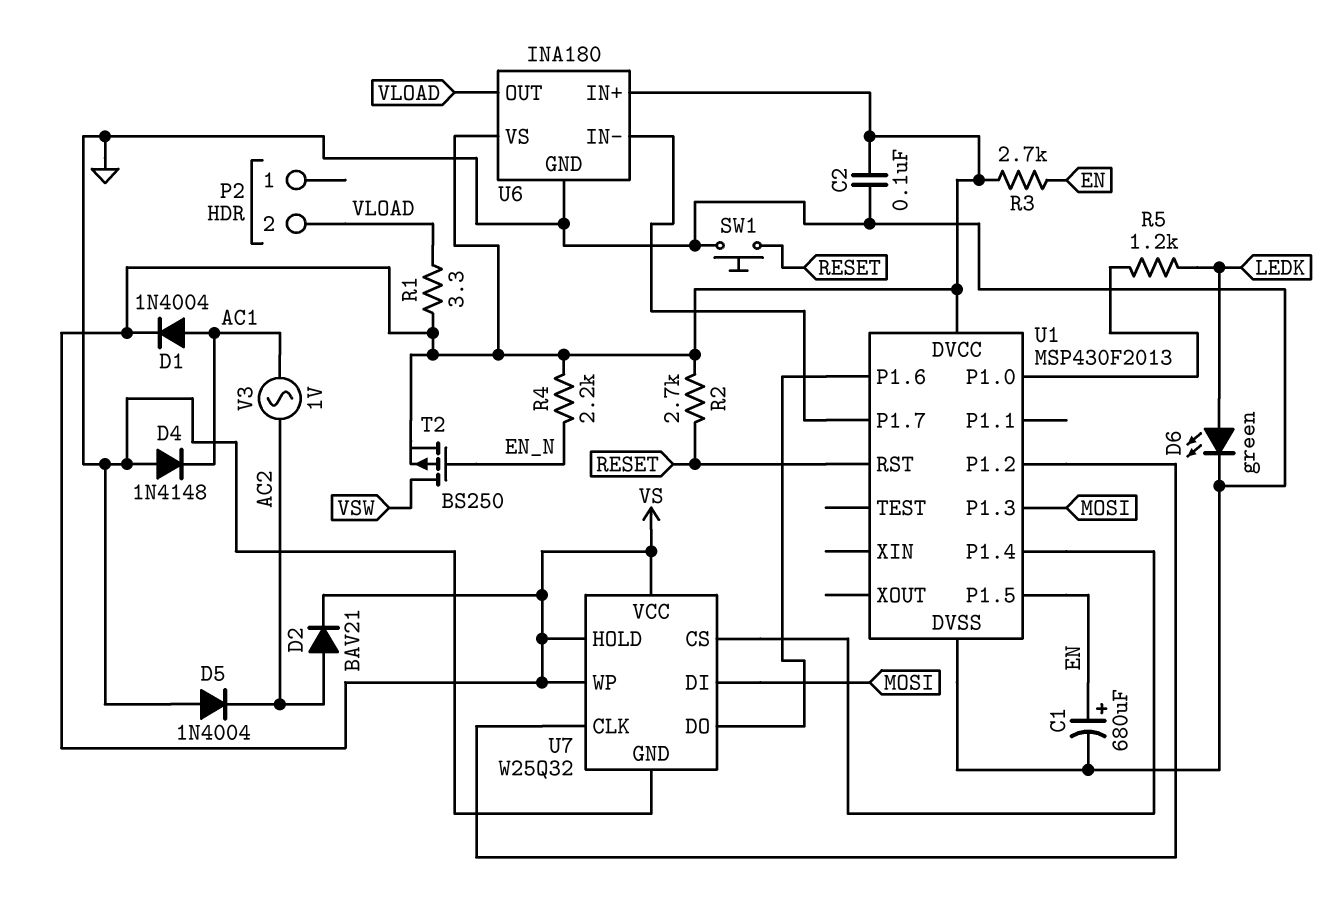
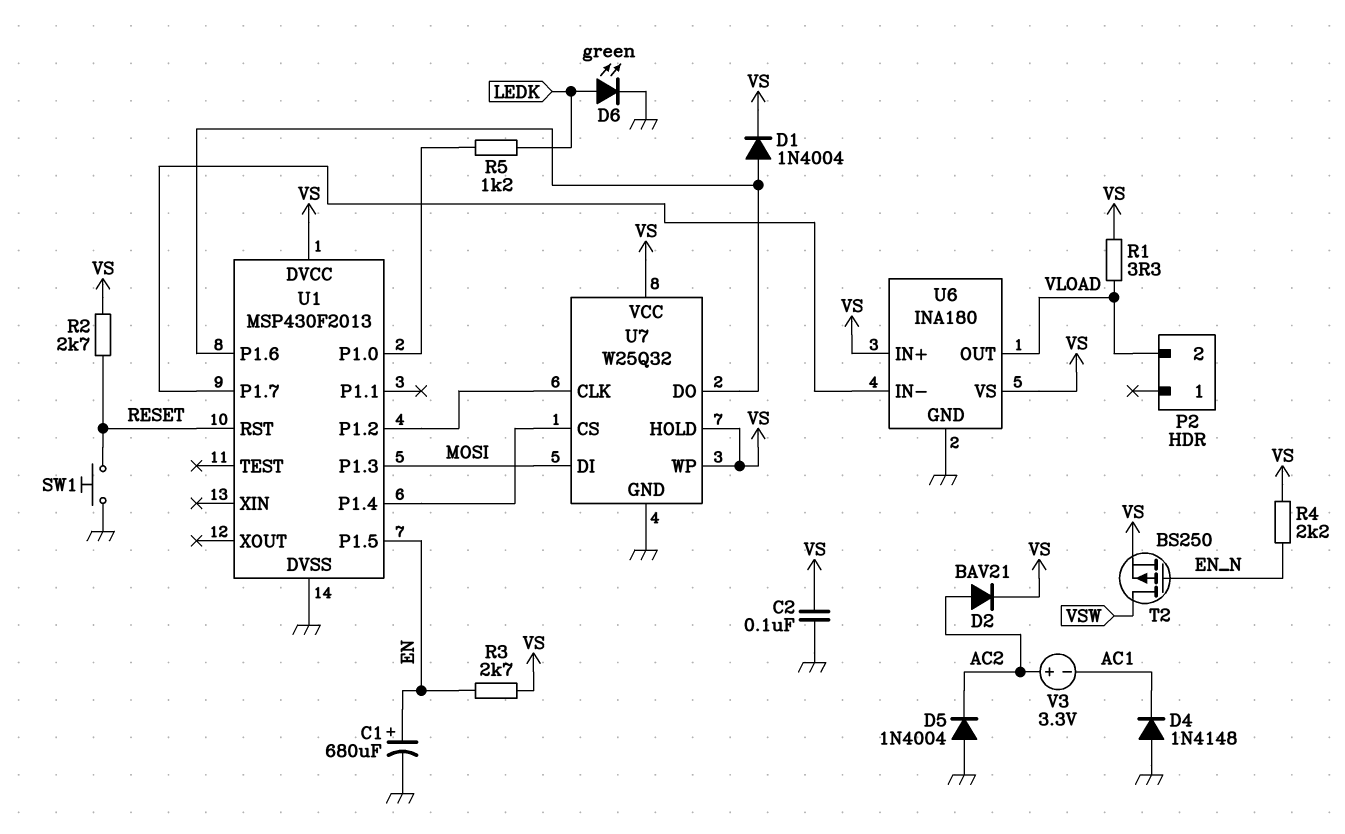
D1: diode 1N4004 (A AC1, K VS) -> diode 1N4004 (A U1/P1.6, K VS)
V3: AC 1V (AC1, AC2) -> 3.3V (plus AC2, minus AC1)

